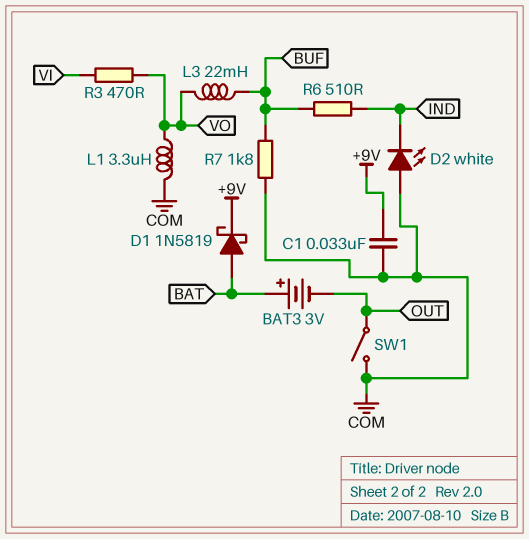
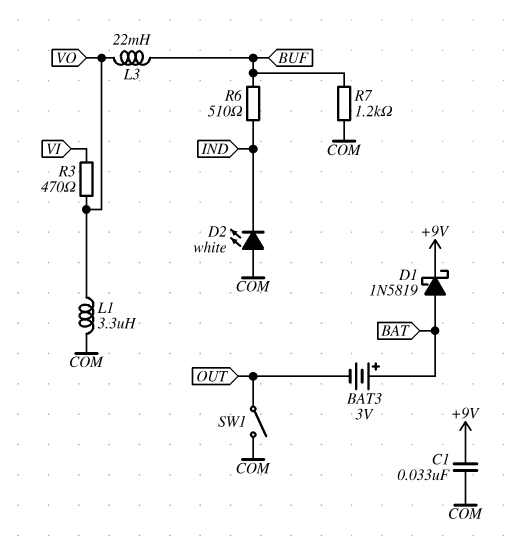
R7: 1.8k (BUF, COM) -> 1.2k (BUF, COM)

